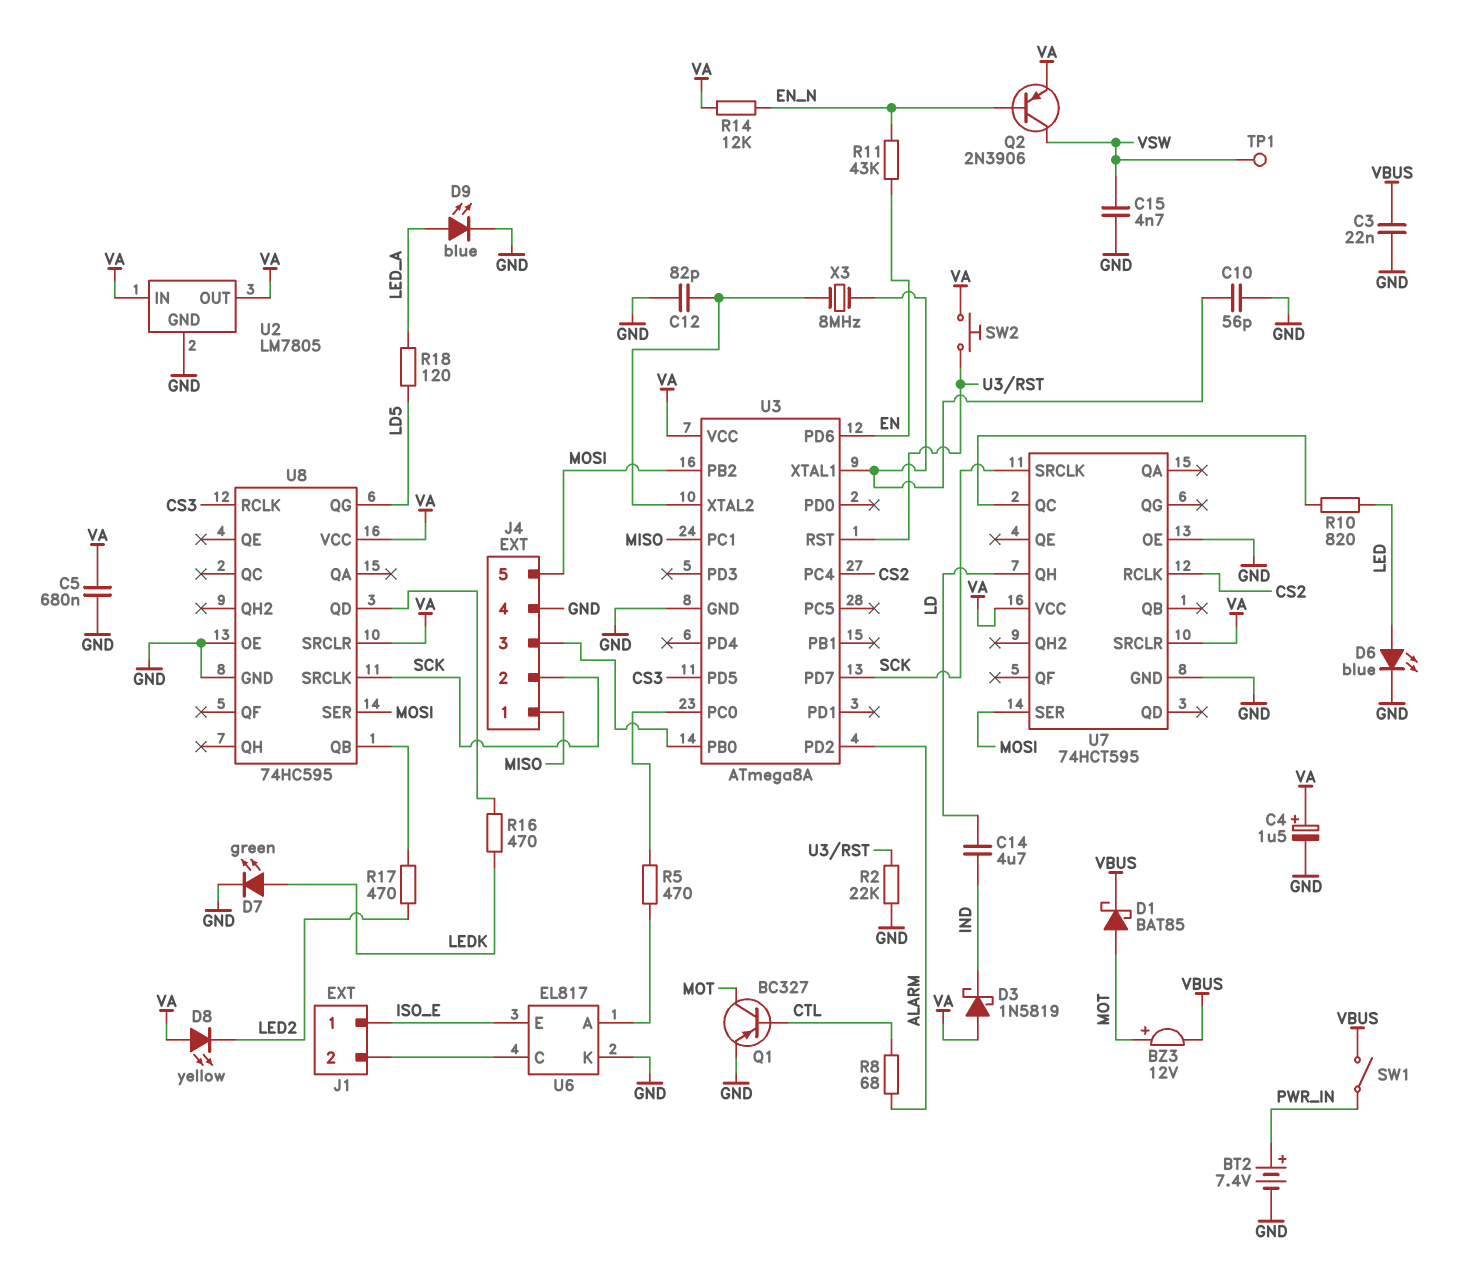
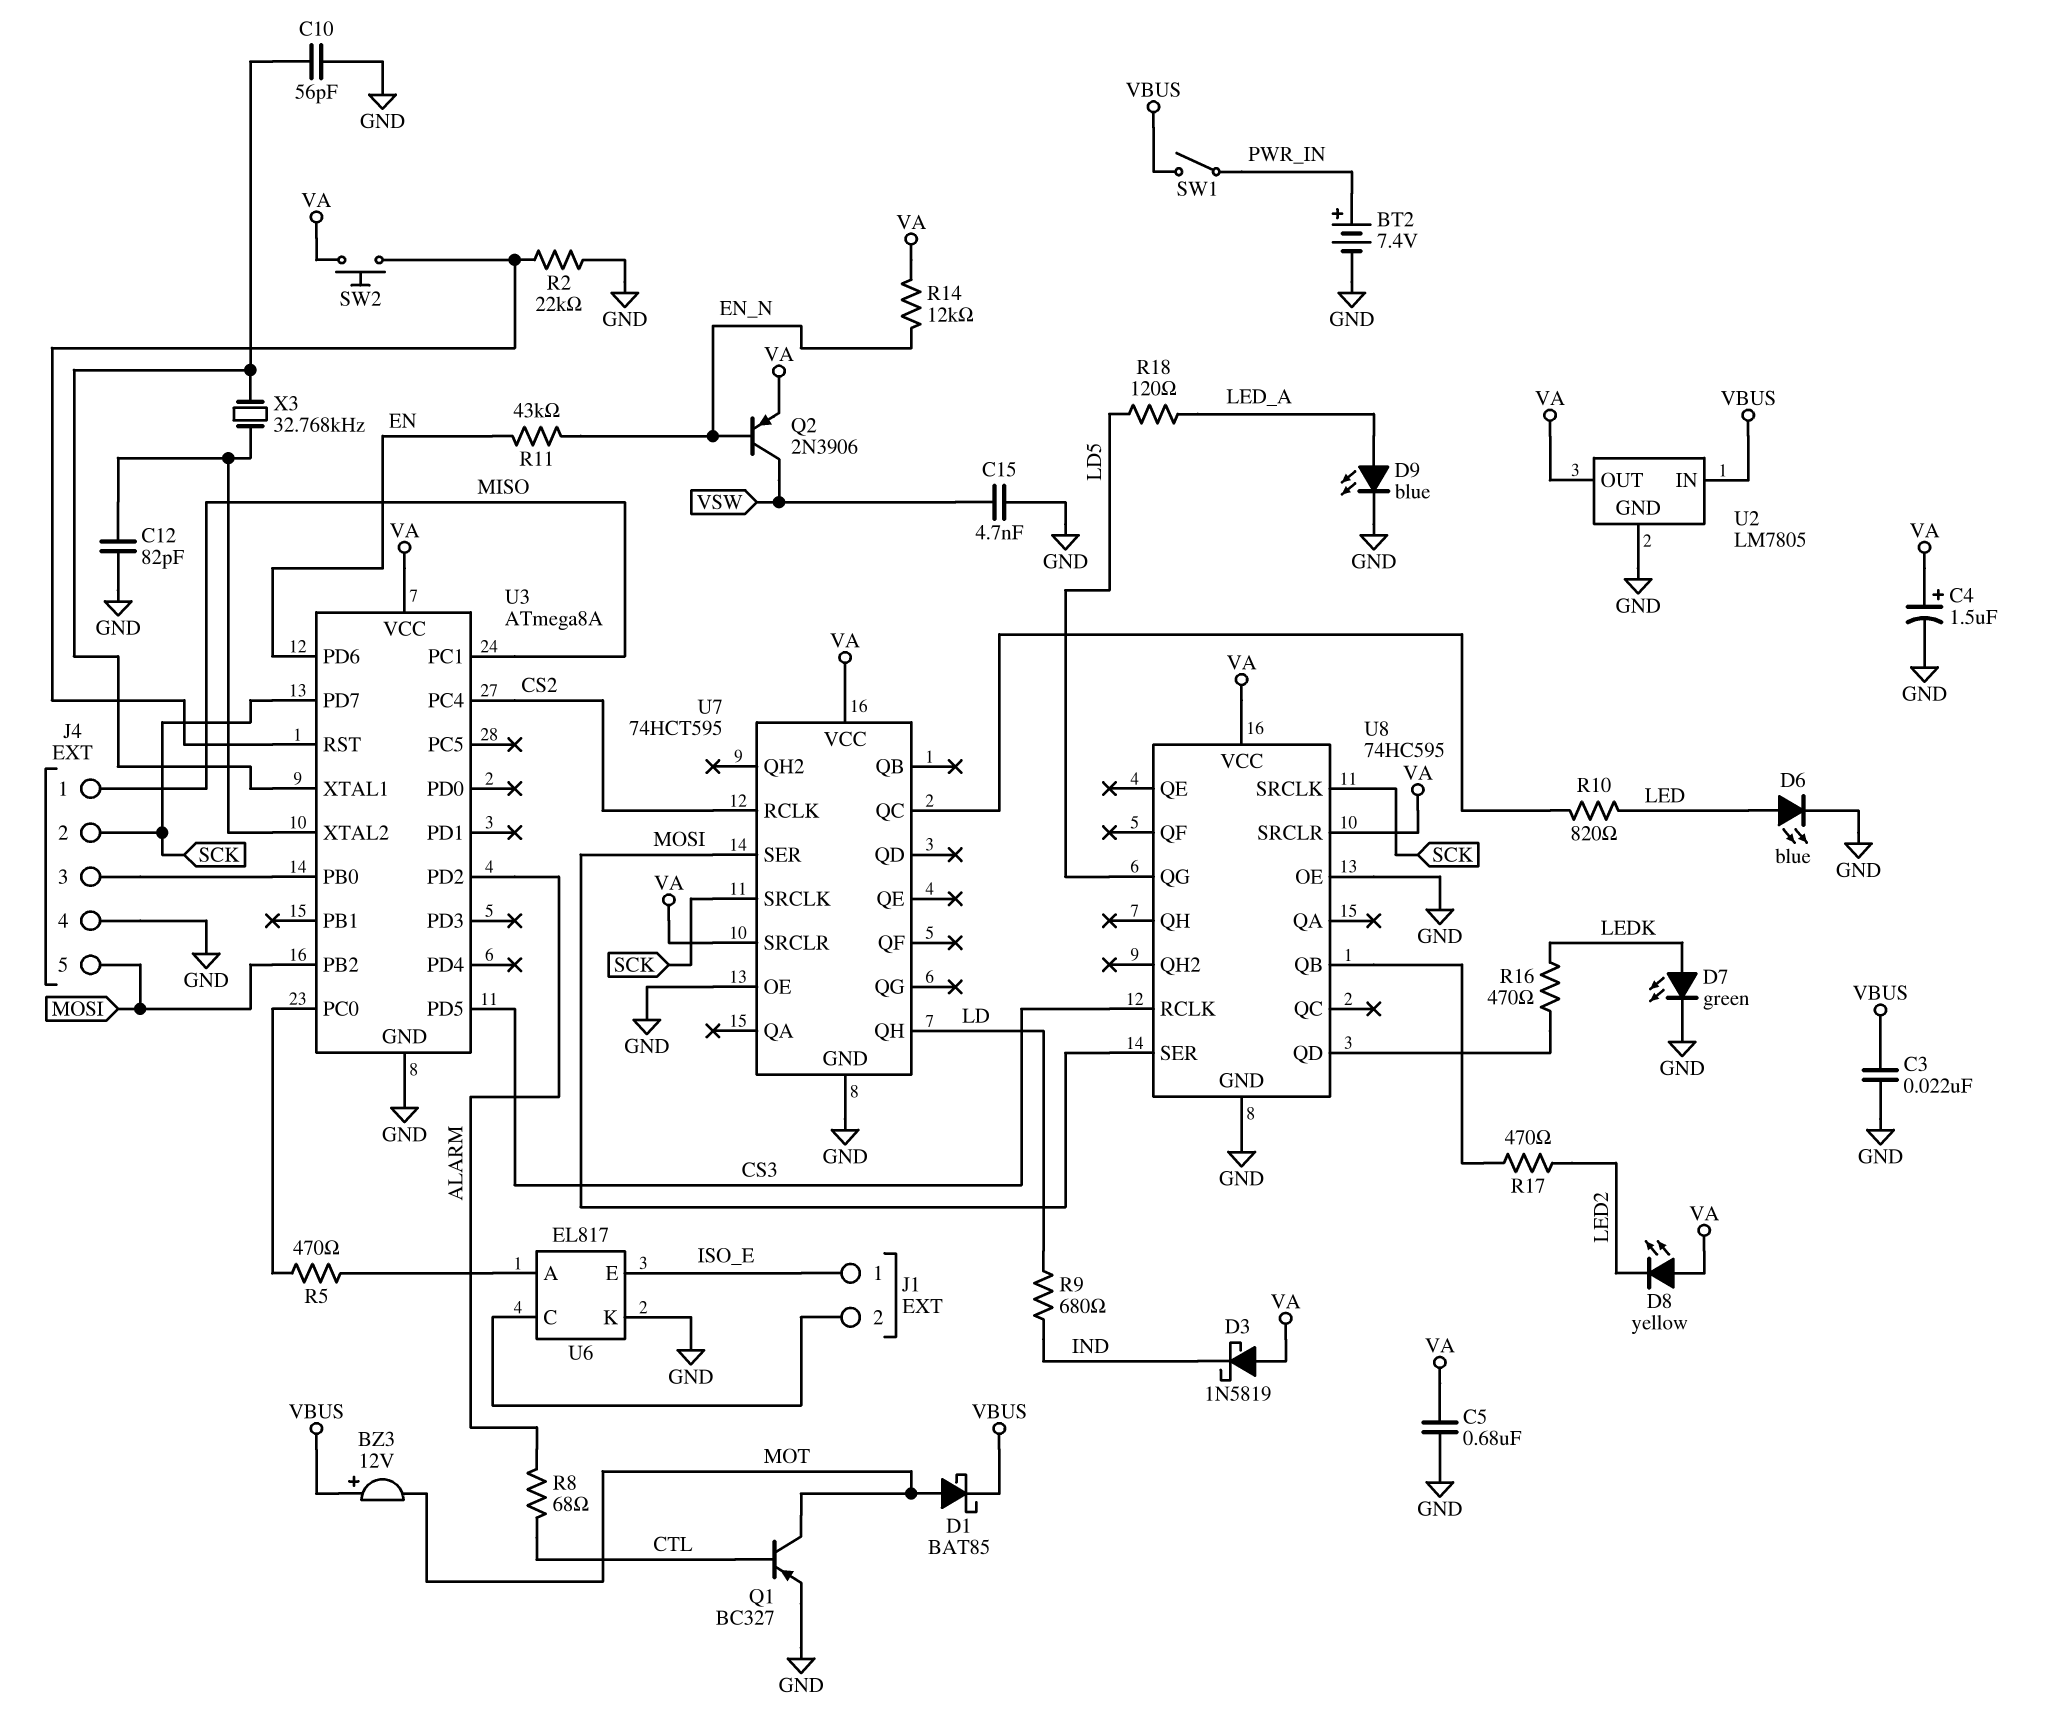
BZ3: buzzer 12V (plus MOT, minus VBUS) -> buzzer 12V (plus VBUS, minus MOT)
C14: 4.7uF (IND, LD) -> none
R9: none -> 680 (IND, LD)
TP1: test point (VSW) -> none
U2 pin IN: VA -> VBUS
X3: 8MHz (U3/XTAL1, U3/XTAL2) -> 32.768kHz (U3/XTAL1, U3/XTAL2)

